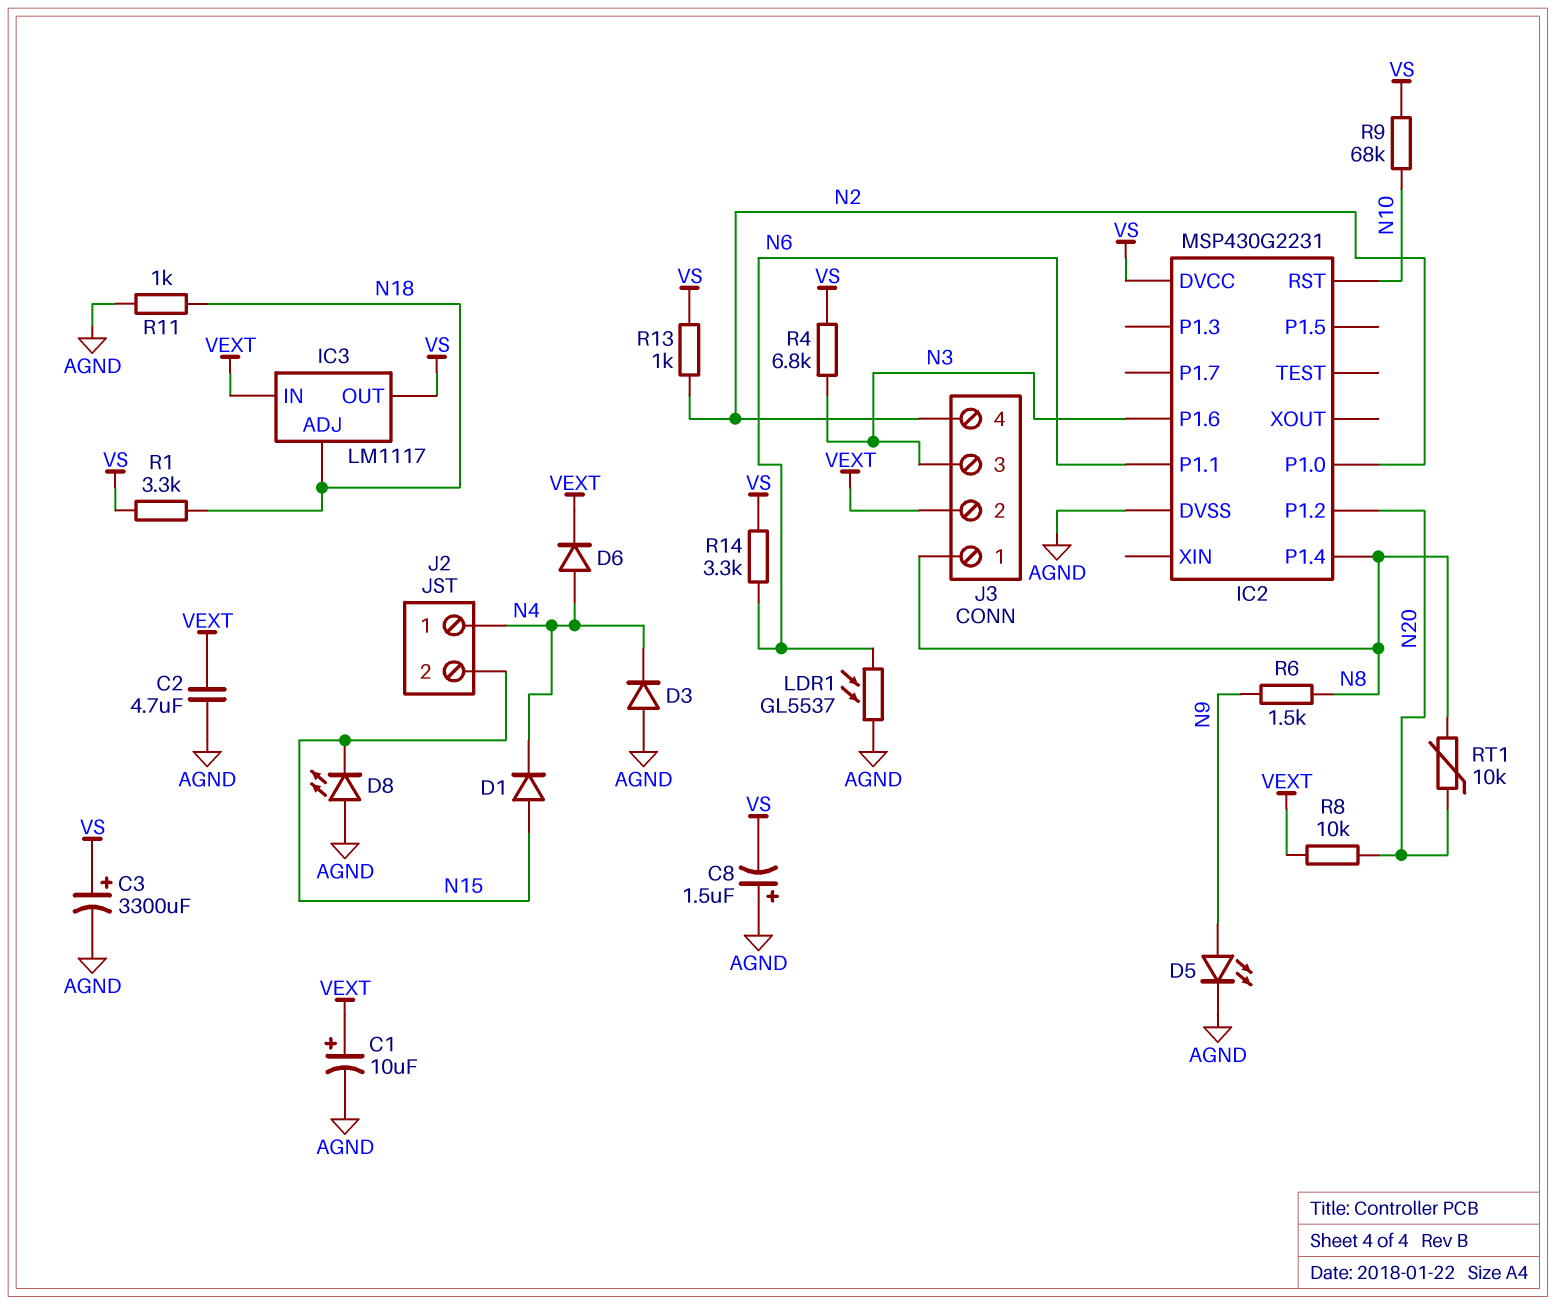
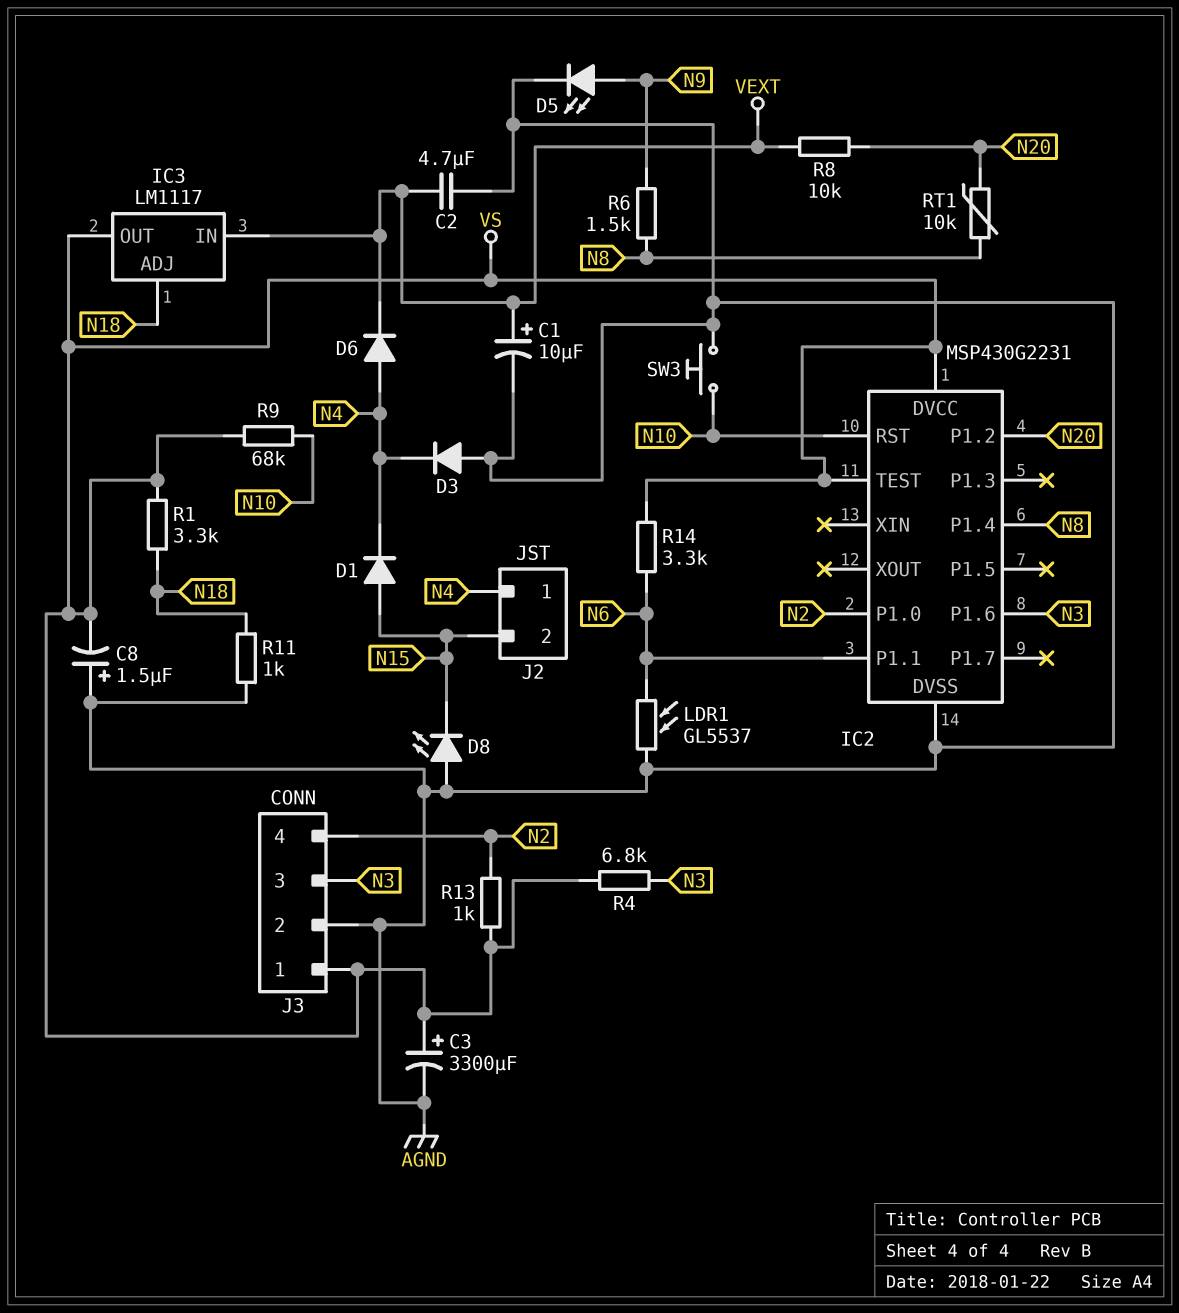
IC2 pin TEST: none -> VS
J3 pin 1: N8 -> VS
J3 pin 2: VEXT -> AGND
SW3: none -> button (AGND, N10)

